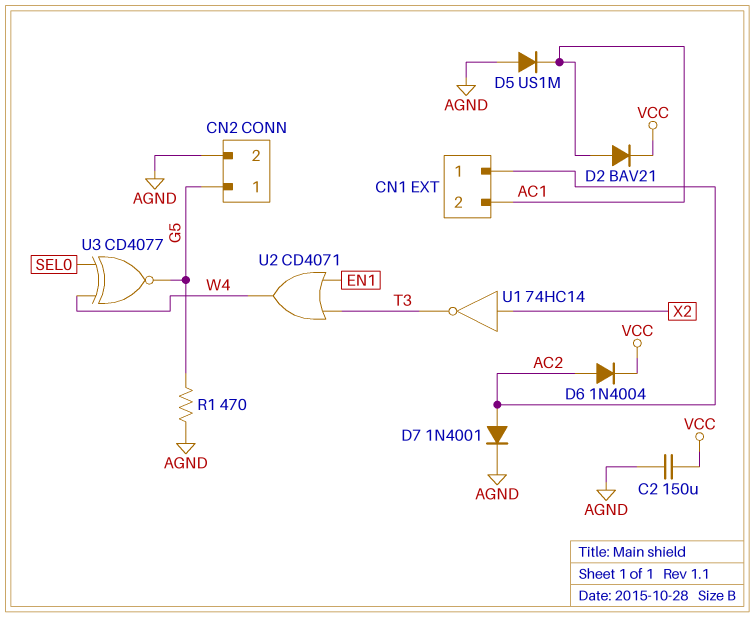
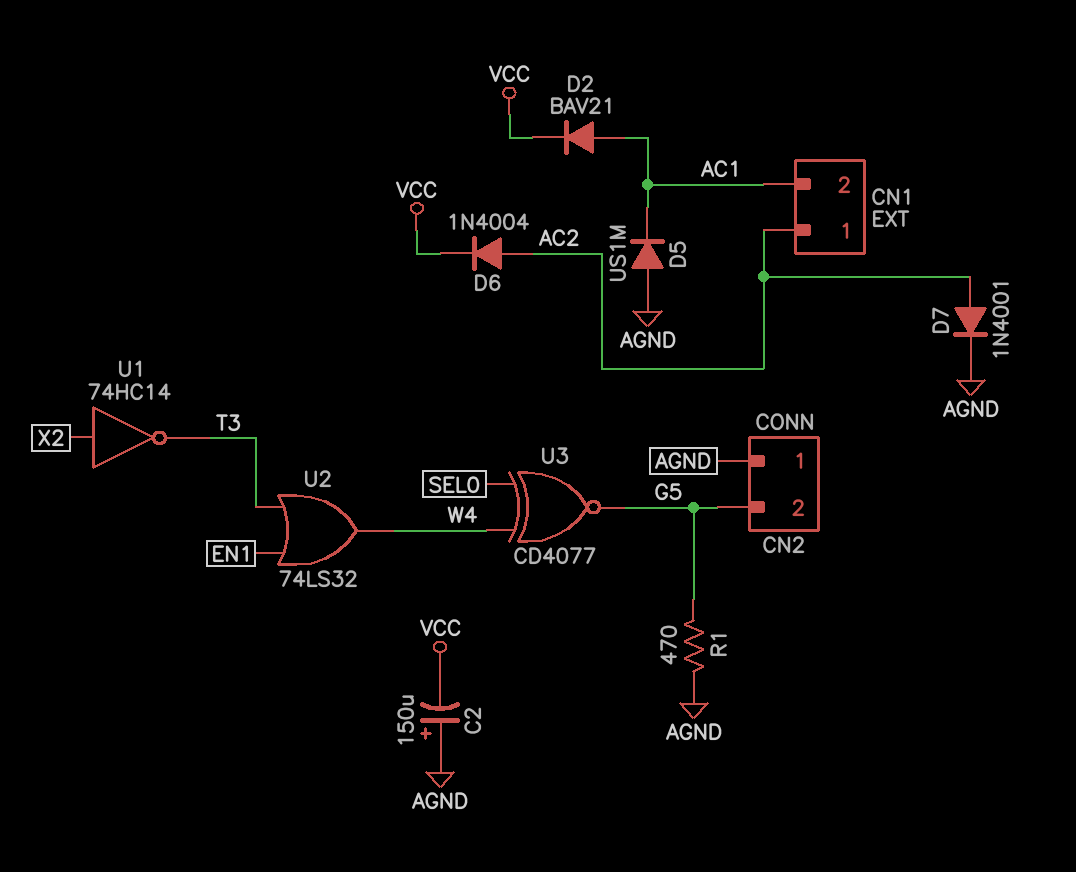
C2: 150uF (AGND, VCC) -> 150uF (plus AGND, minus VCC)
CN2 pin 1: G5 -> AGND
CN2 pin 2: AGND -> G5
U2: OR CD4071 (in EN1, in T3, out W4) -> OR 74LS32 (in EN1, in T3, out W4)

